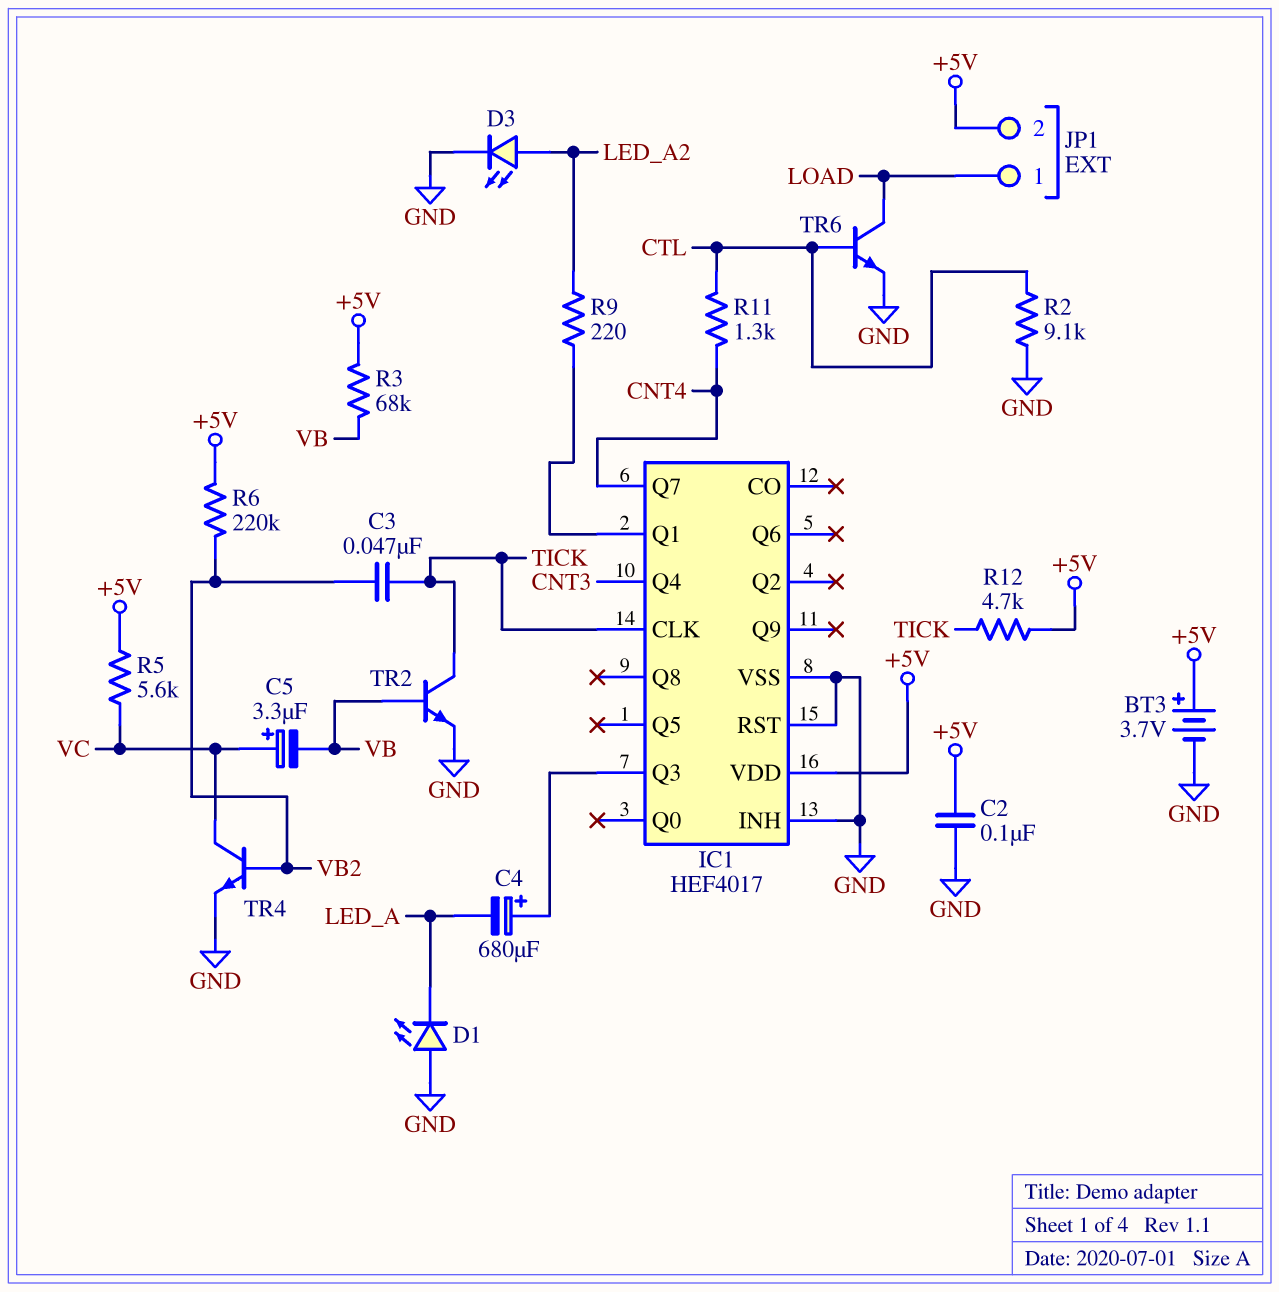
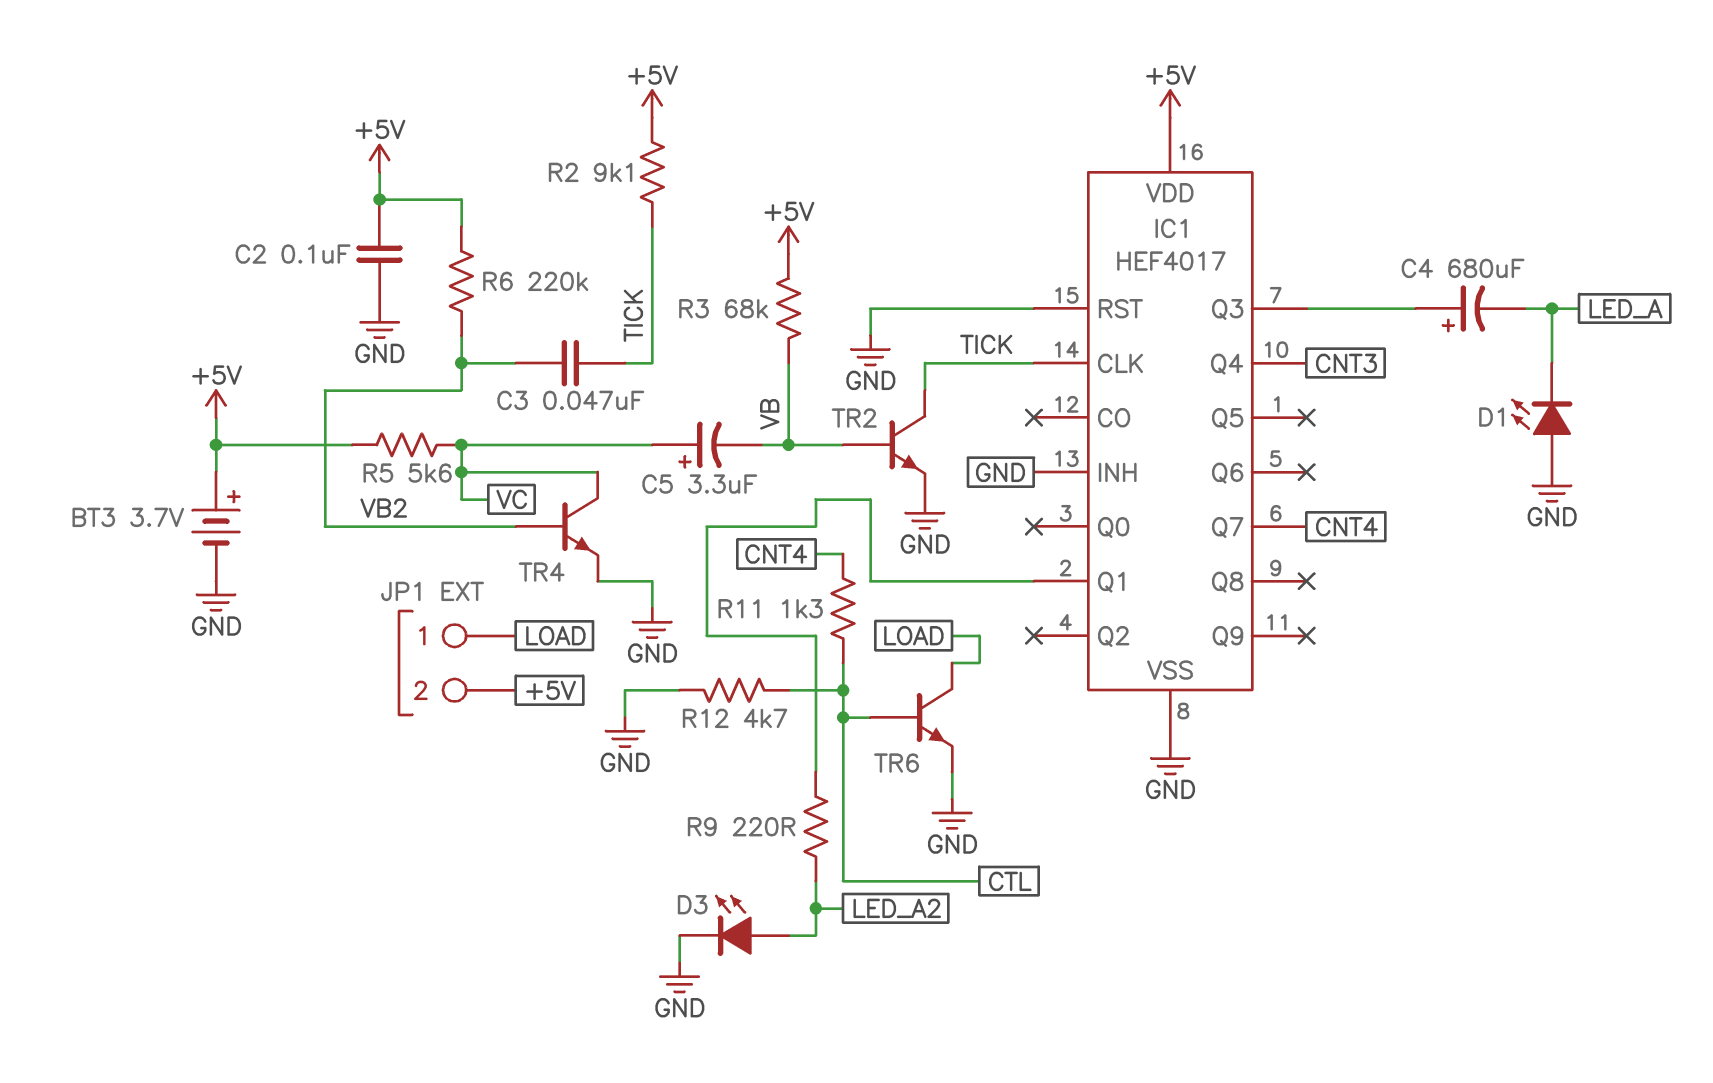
R2: 9.1k (CTL, GND) -> 9.1k (+5V, TICK)
R12: 4.7k (+5V, TICK) -> 4.7k (CTL, GND)

